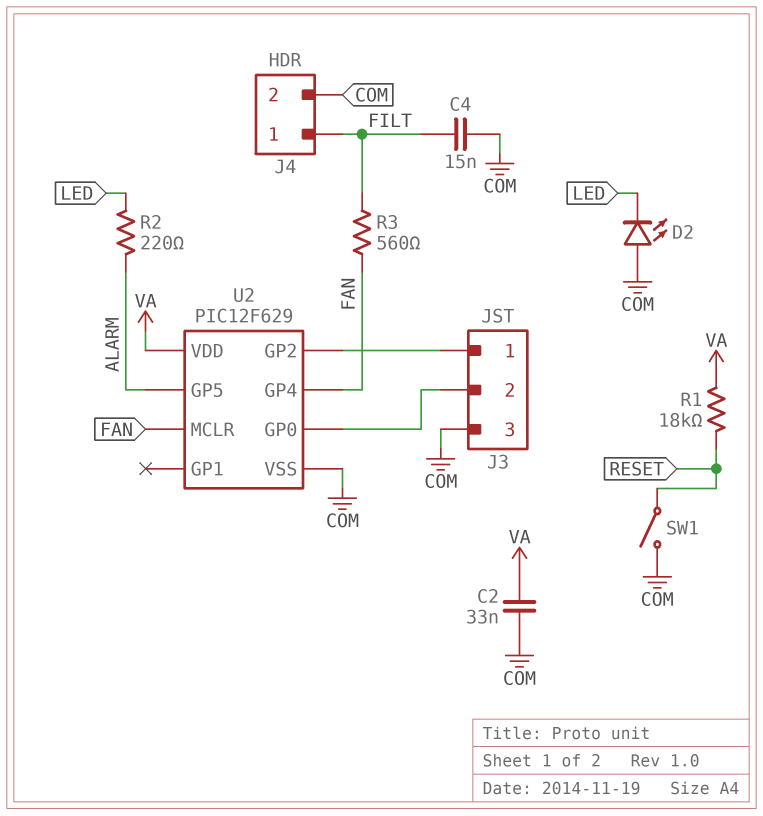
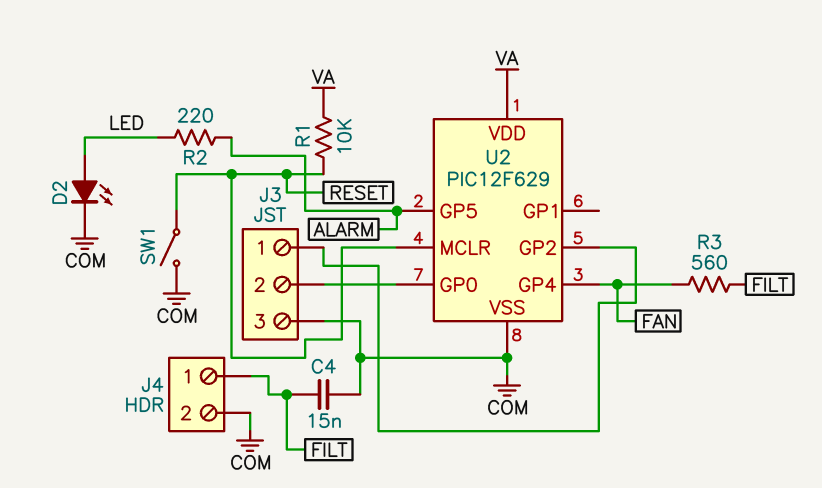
C2: 33nF (COM, VA) -> none
D2: LED (A COM, K LED) -> LED (A LED, K COM)
R1: 18k (RESET, VA) -> 10k (RESET, VA)
U2 pin MCLR: FAN -> RESET

